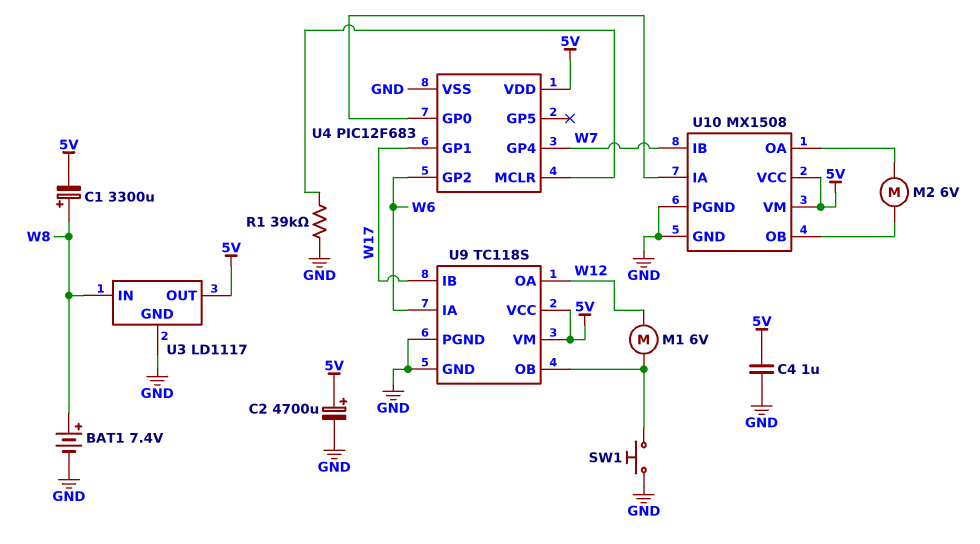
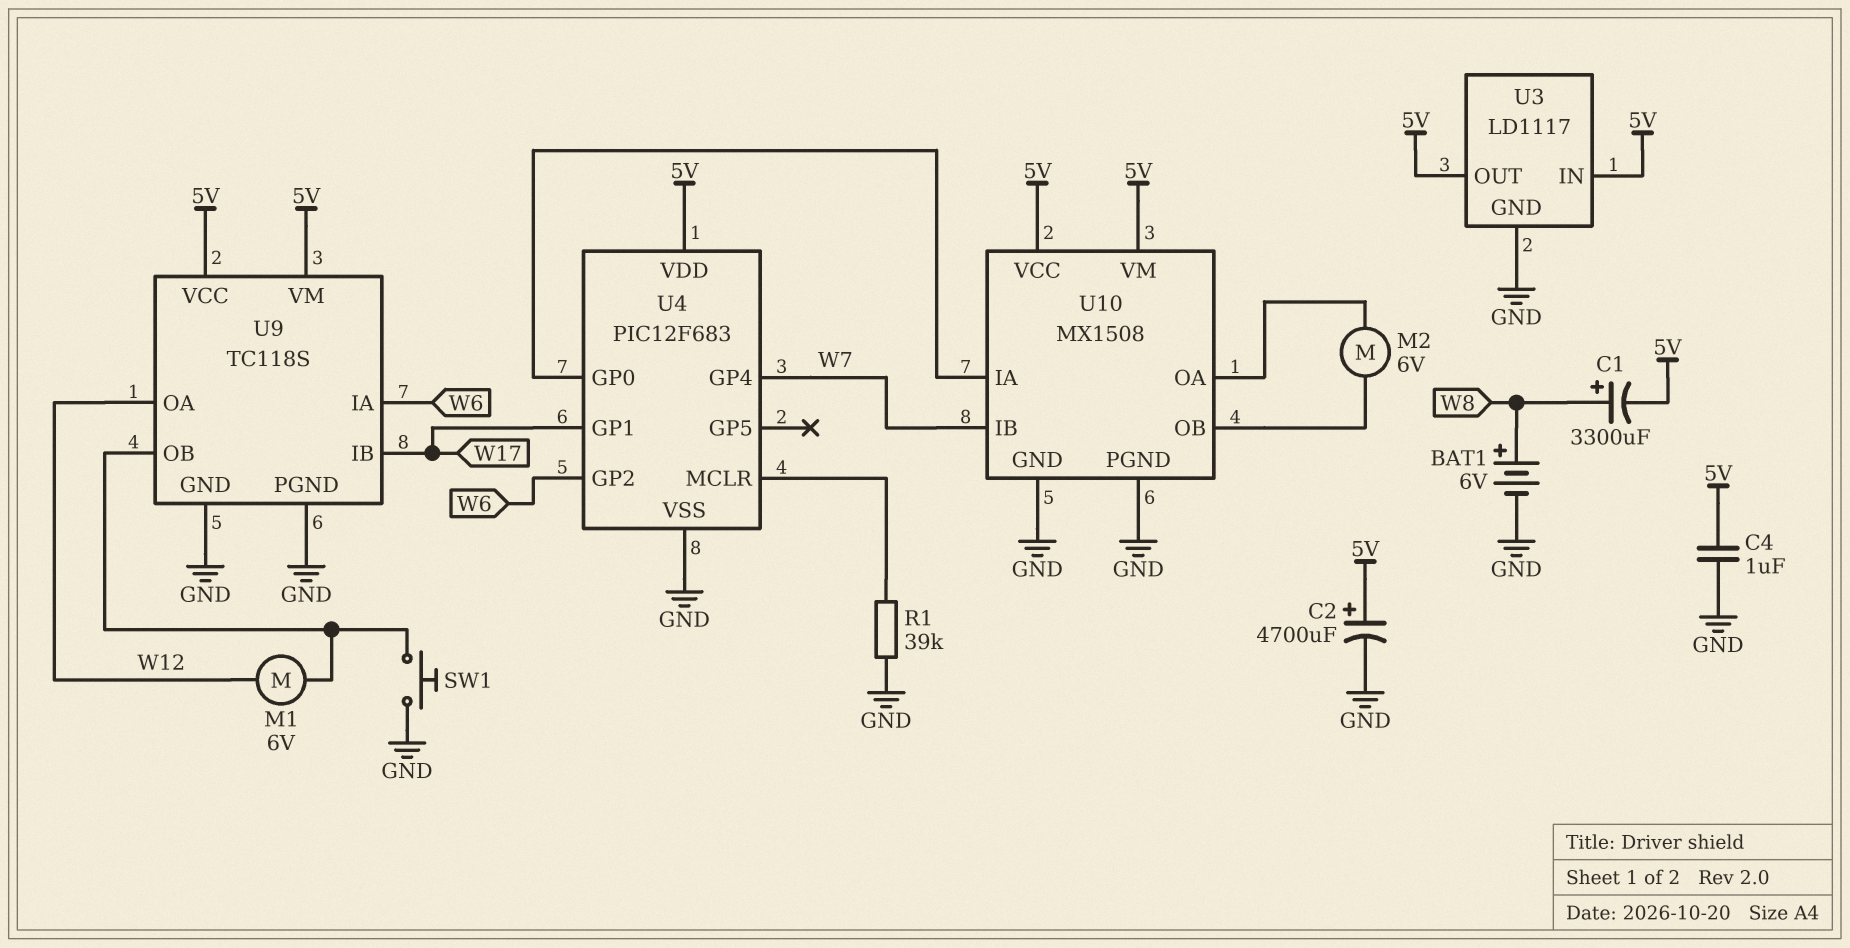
BAT1: 7.4V (plus W8, minus GND) -> 6V (plus W8, minus GND)
U3 pin IN: W8 -> 5V

